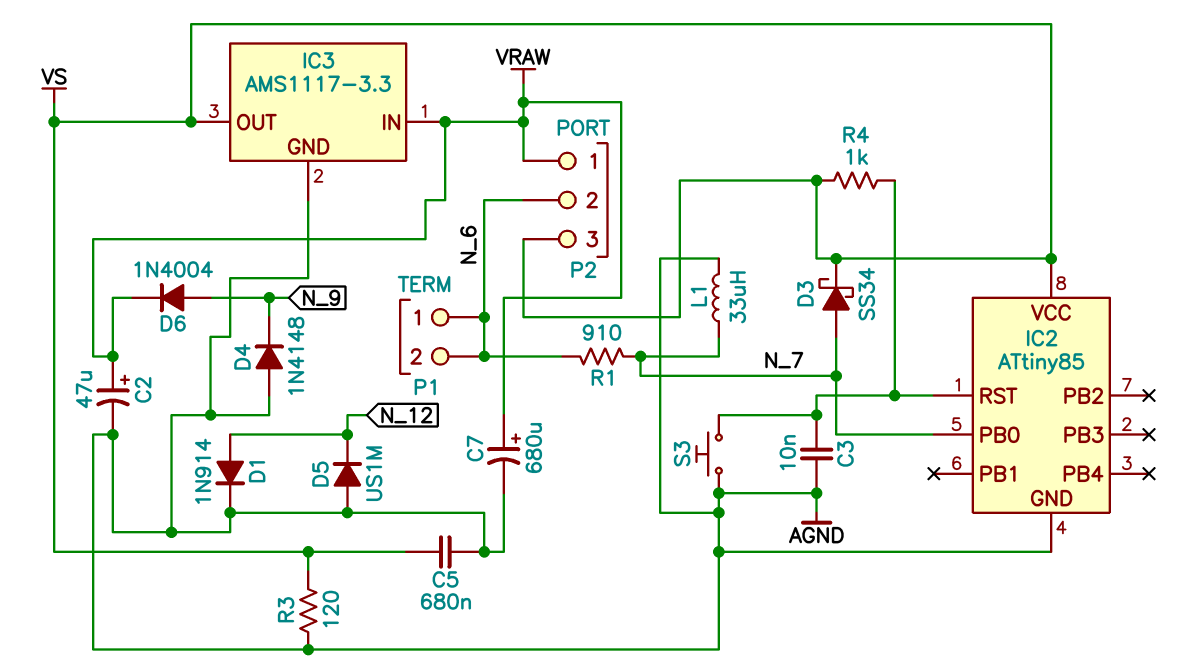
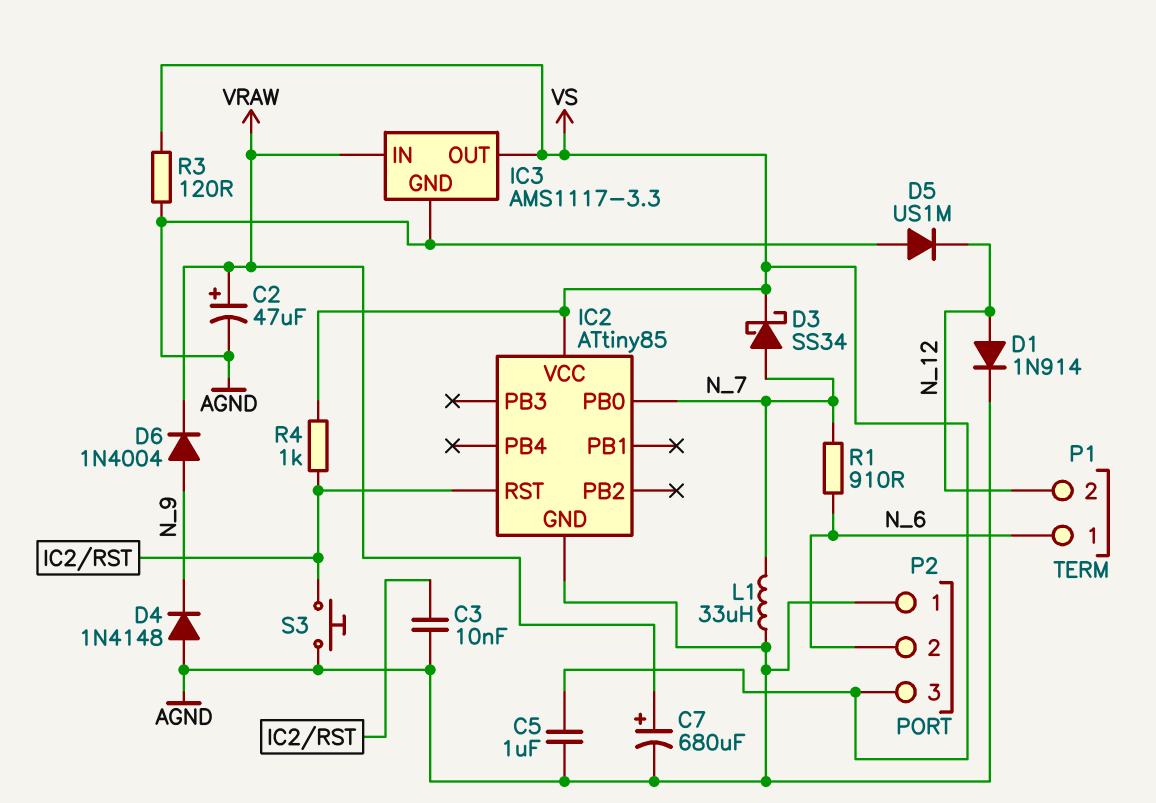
C5: 680nF (AGND, VS) -> 1uF (AGND, VS)
P1 pin 2: N_6 -> N_12
P2 pin 1: VRAW -> AGND

